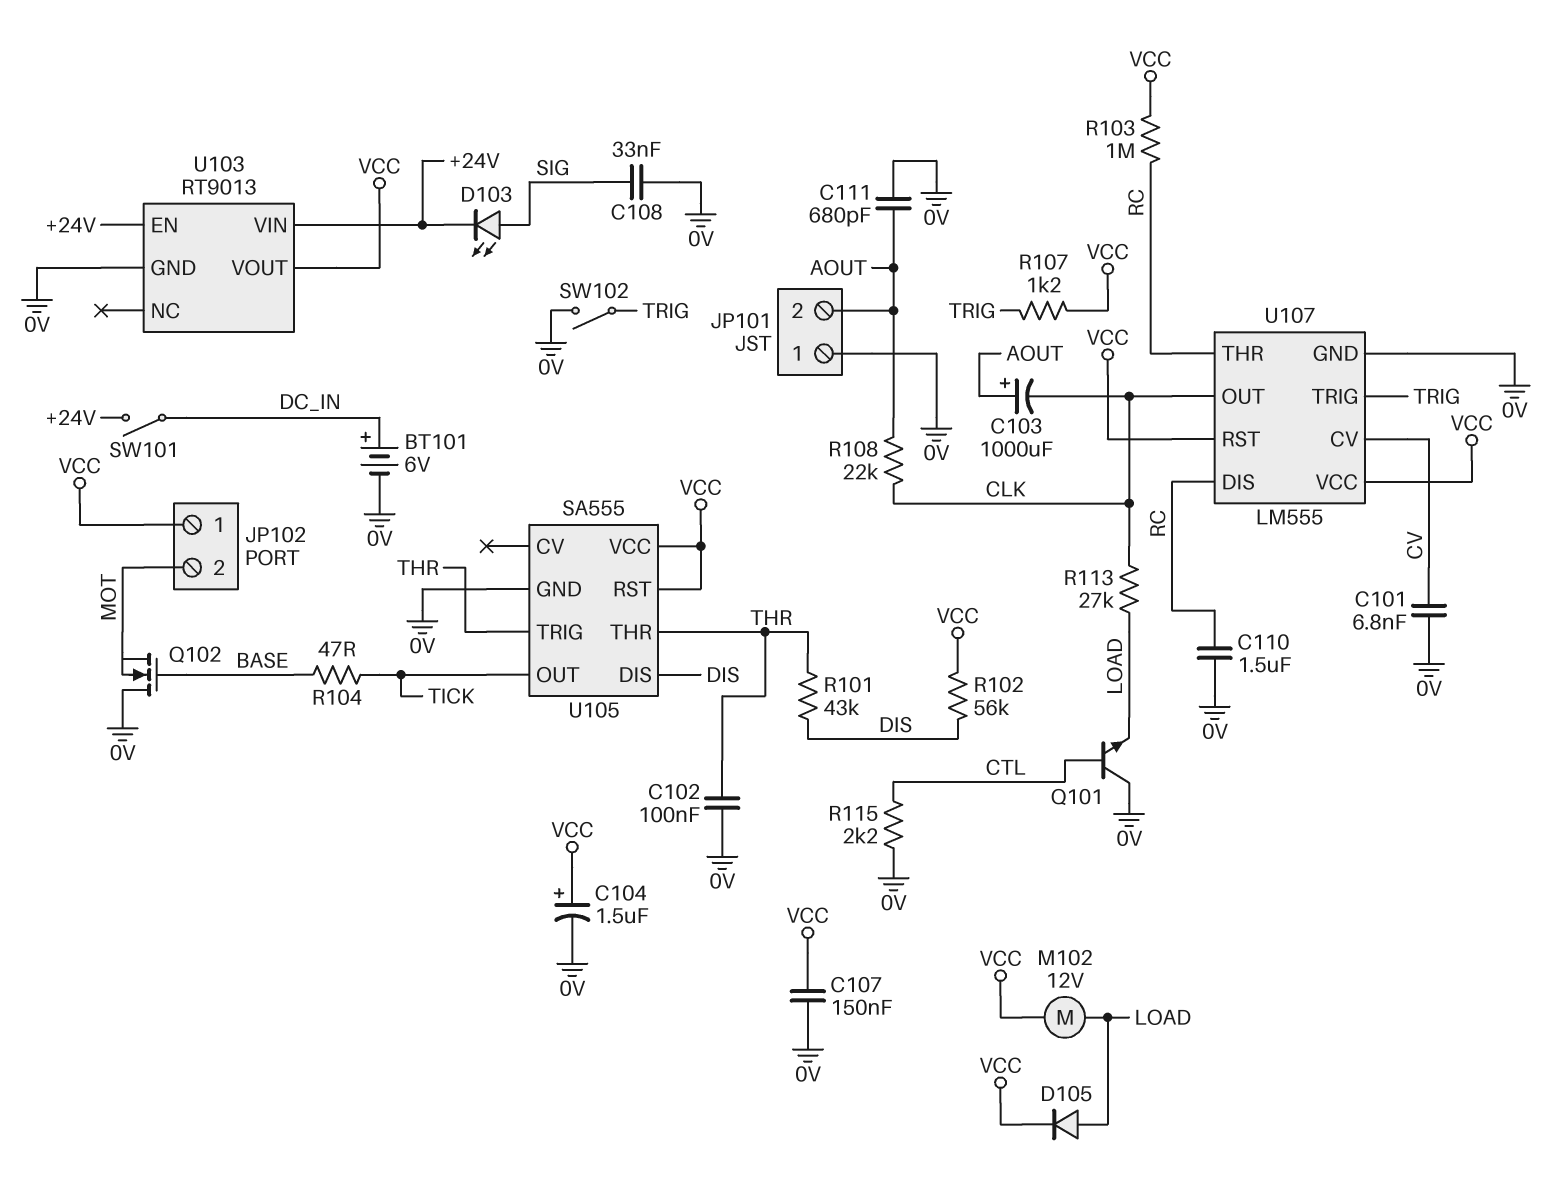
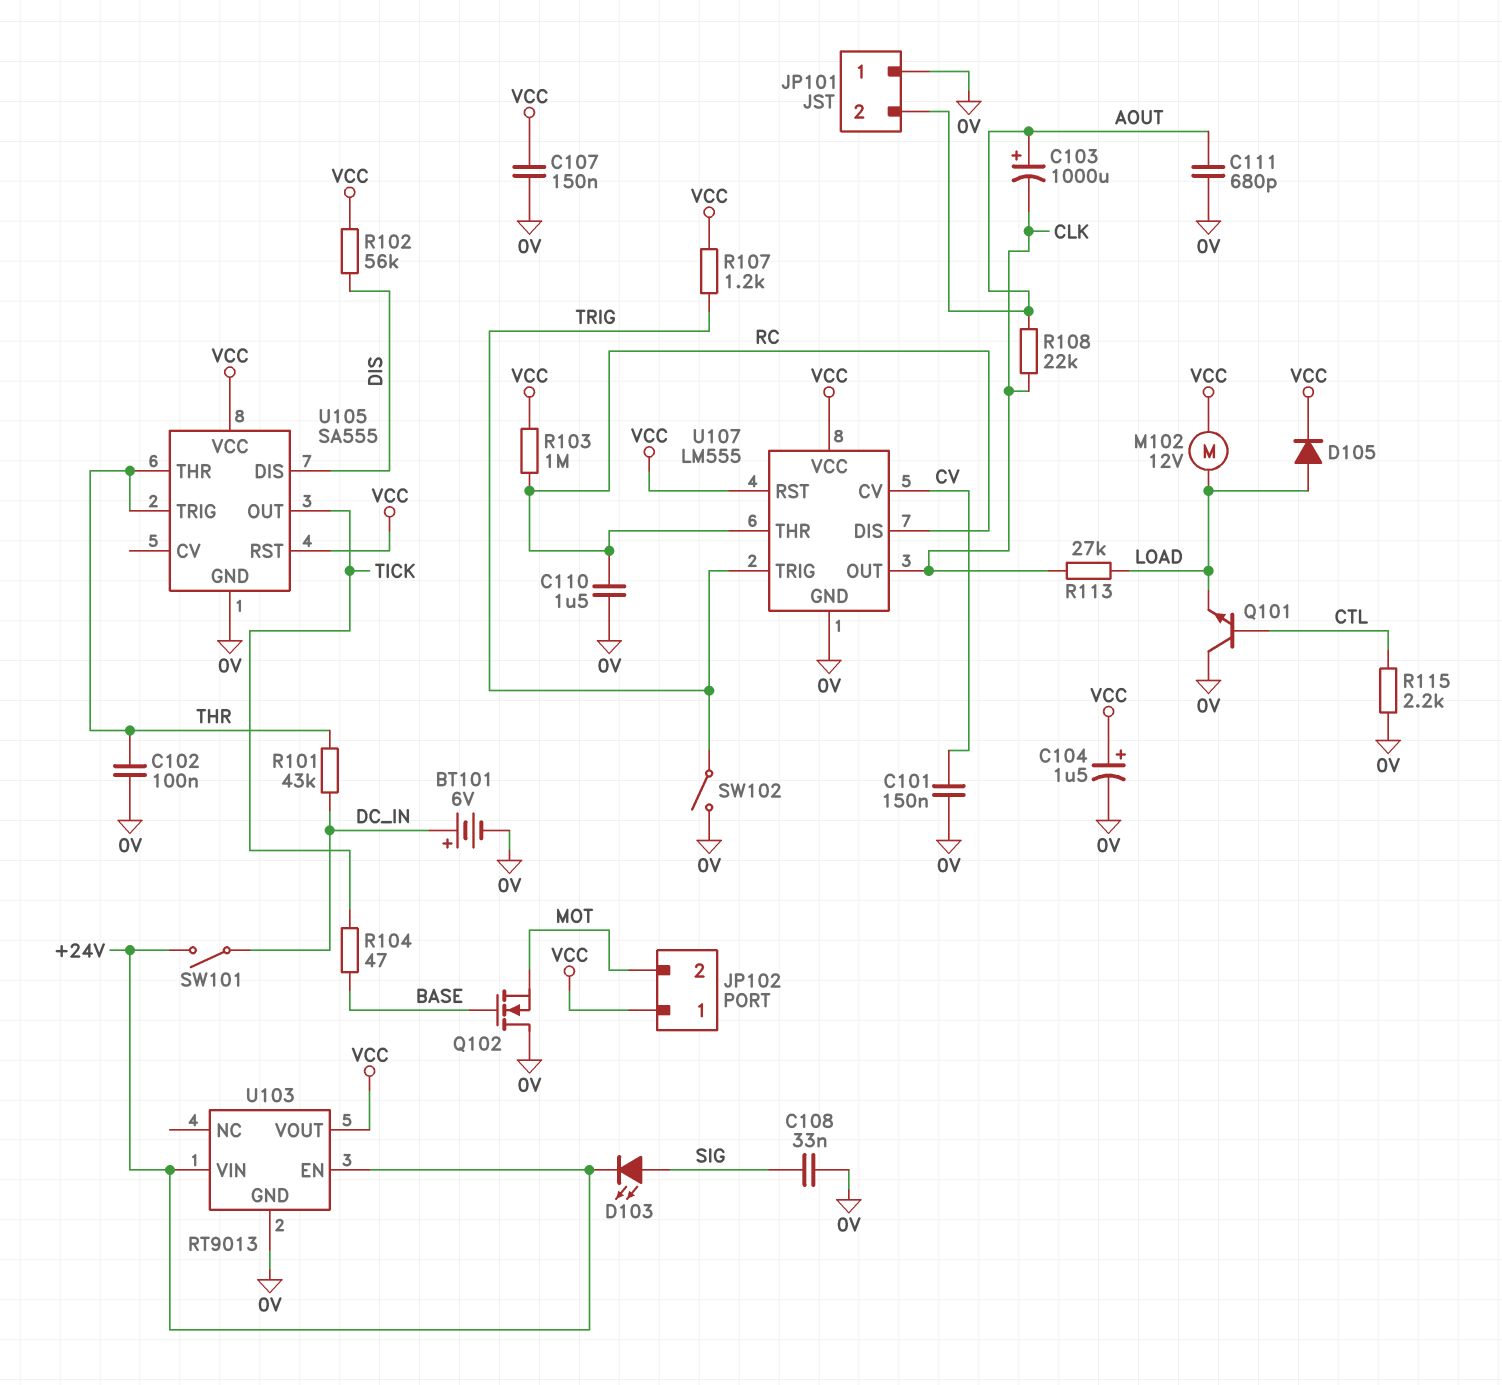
C101: 6.8nF (0V, CV) -> 150nF (0V, CV)
R101: 43k (DIS, THR) -> 43k (DC_IN, THR)

